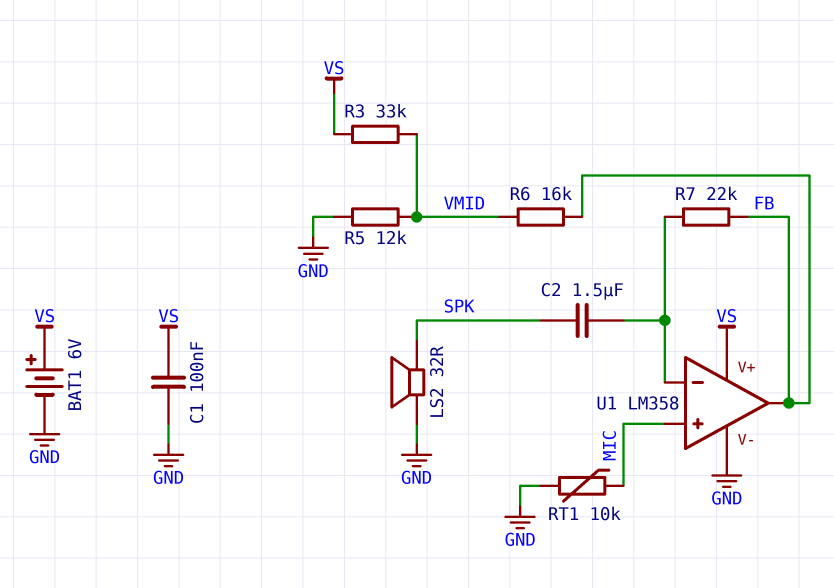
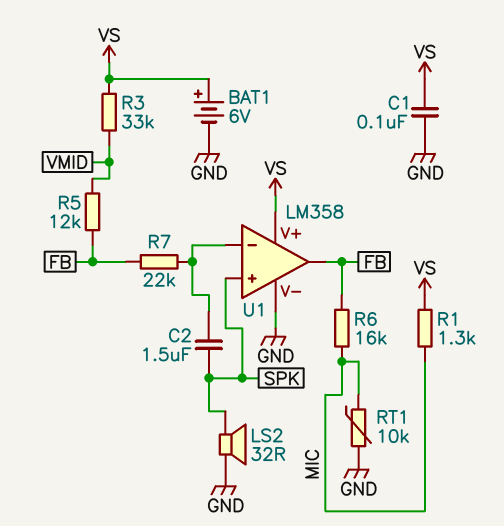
R1: none -> 1.3k (MIC, VS)
R5: 12k (GND, VMID) -> 12k (FB, VMID)
R6: 16k (FB, VMID) -> 16k (FB, MIC)
U1 pin in+: MIC -> SPK

